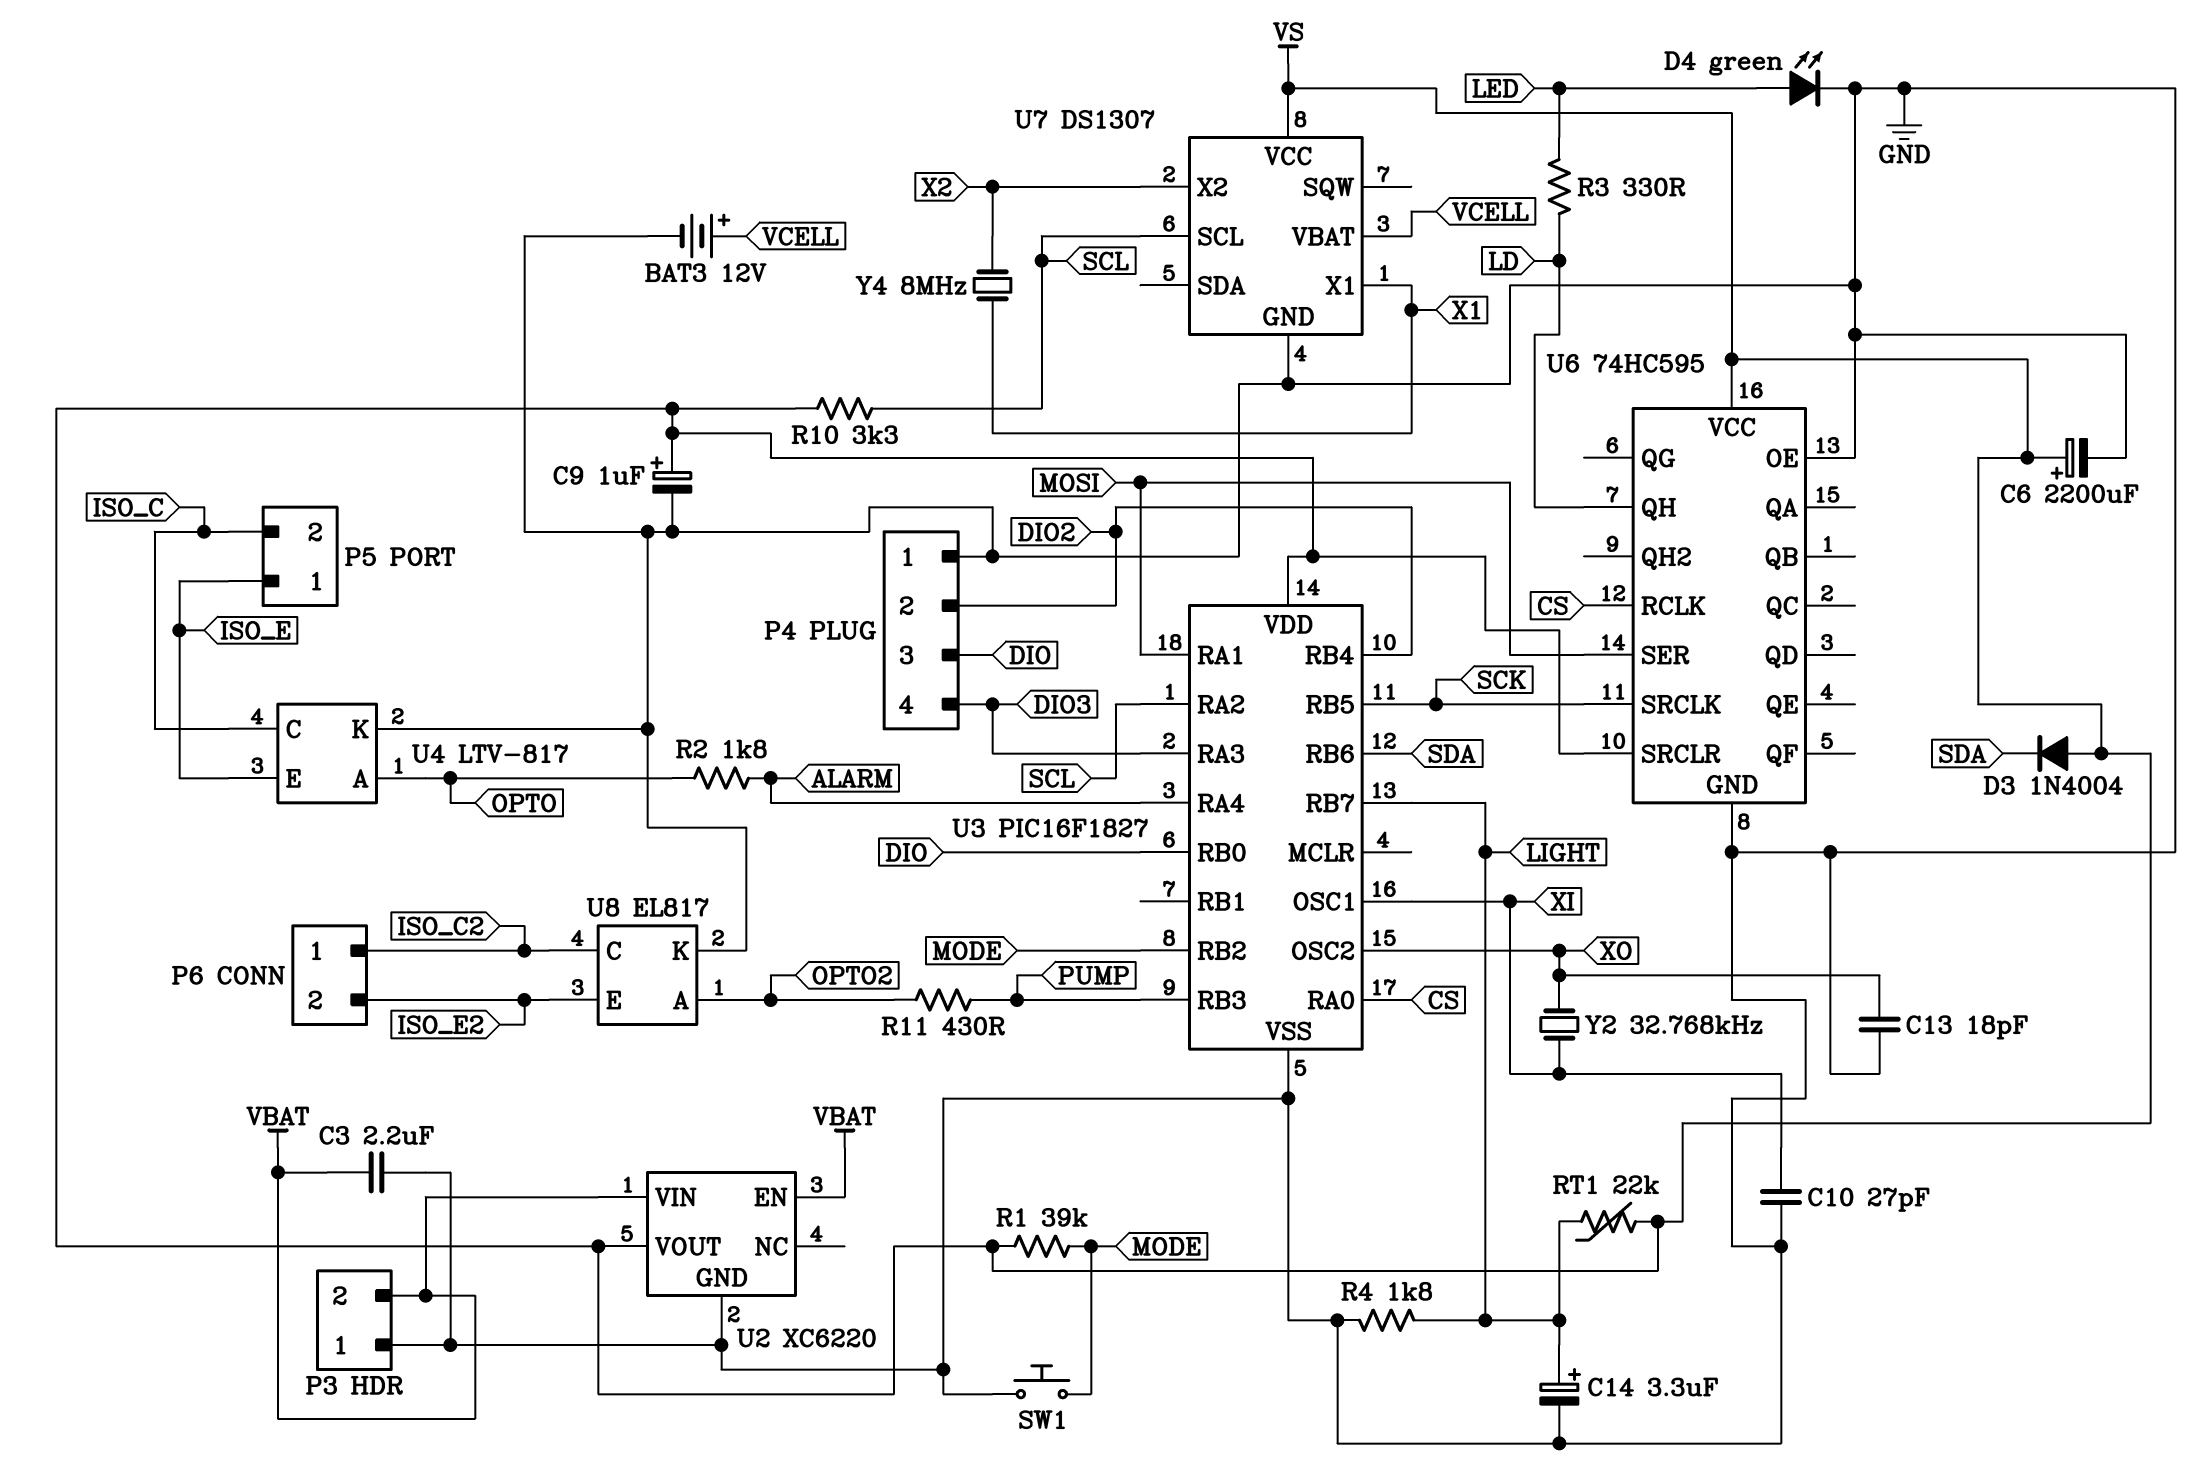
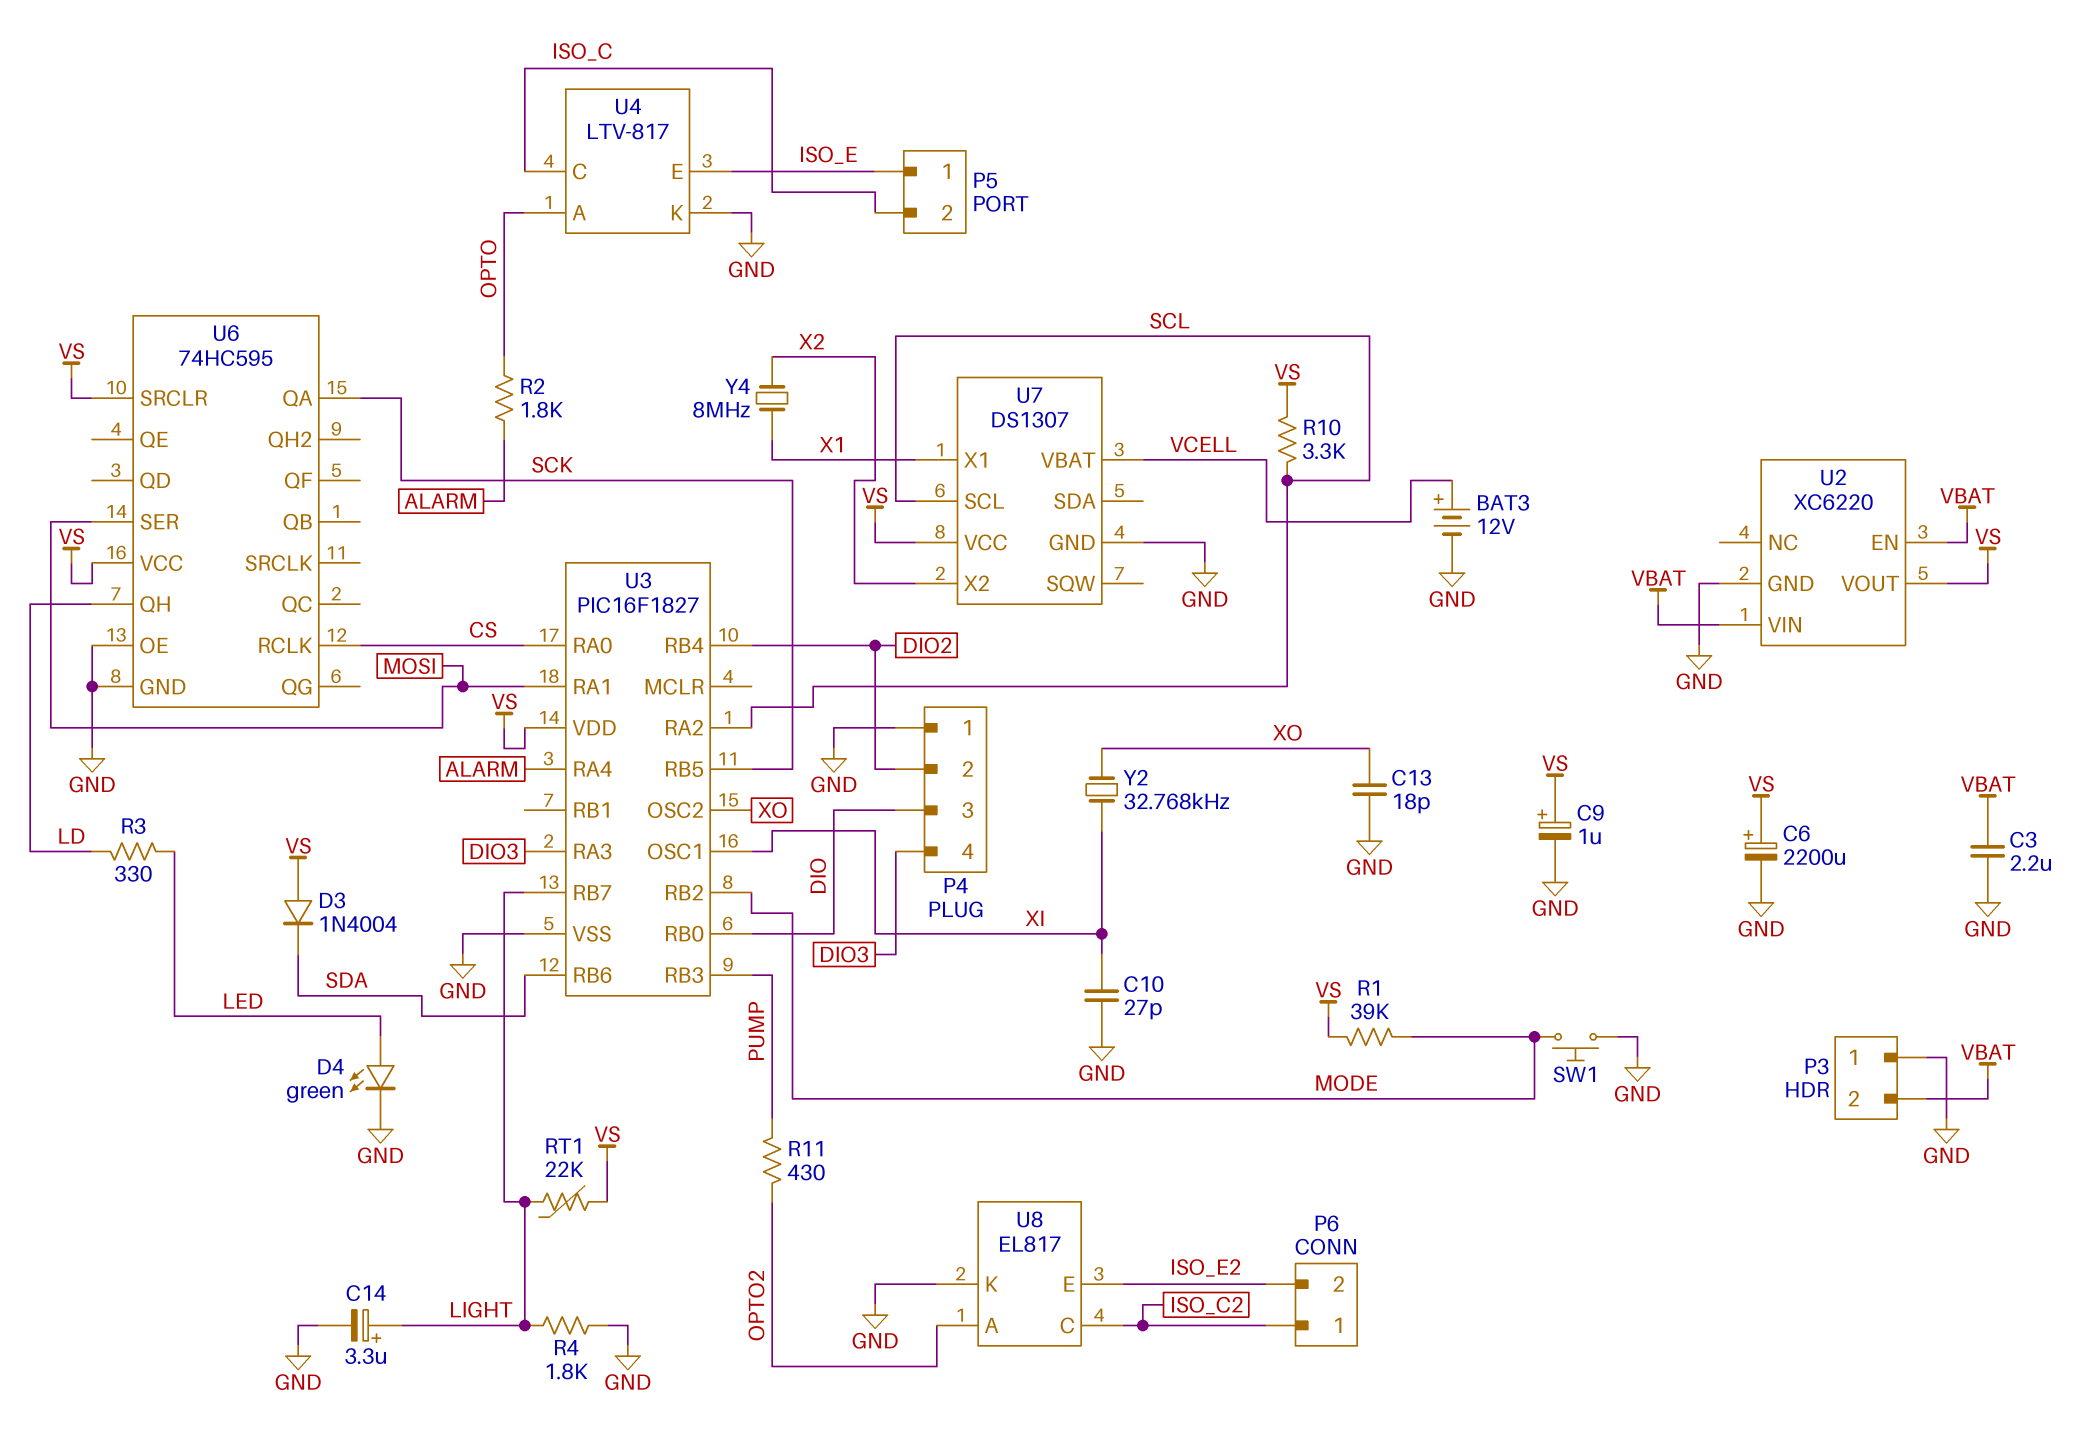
U6 pin QA: none -> SCK
U6 pin SRCLK: SCK -> none

